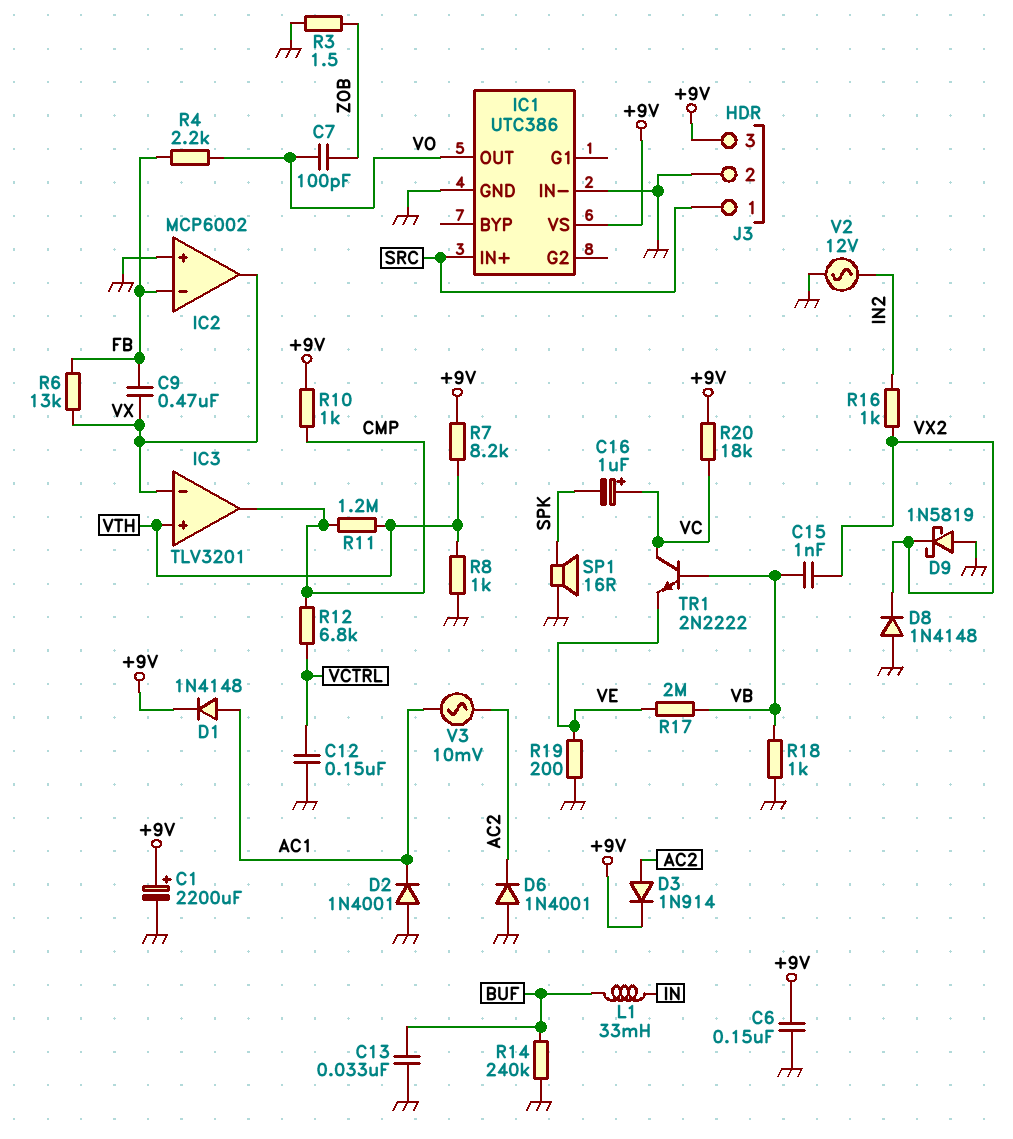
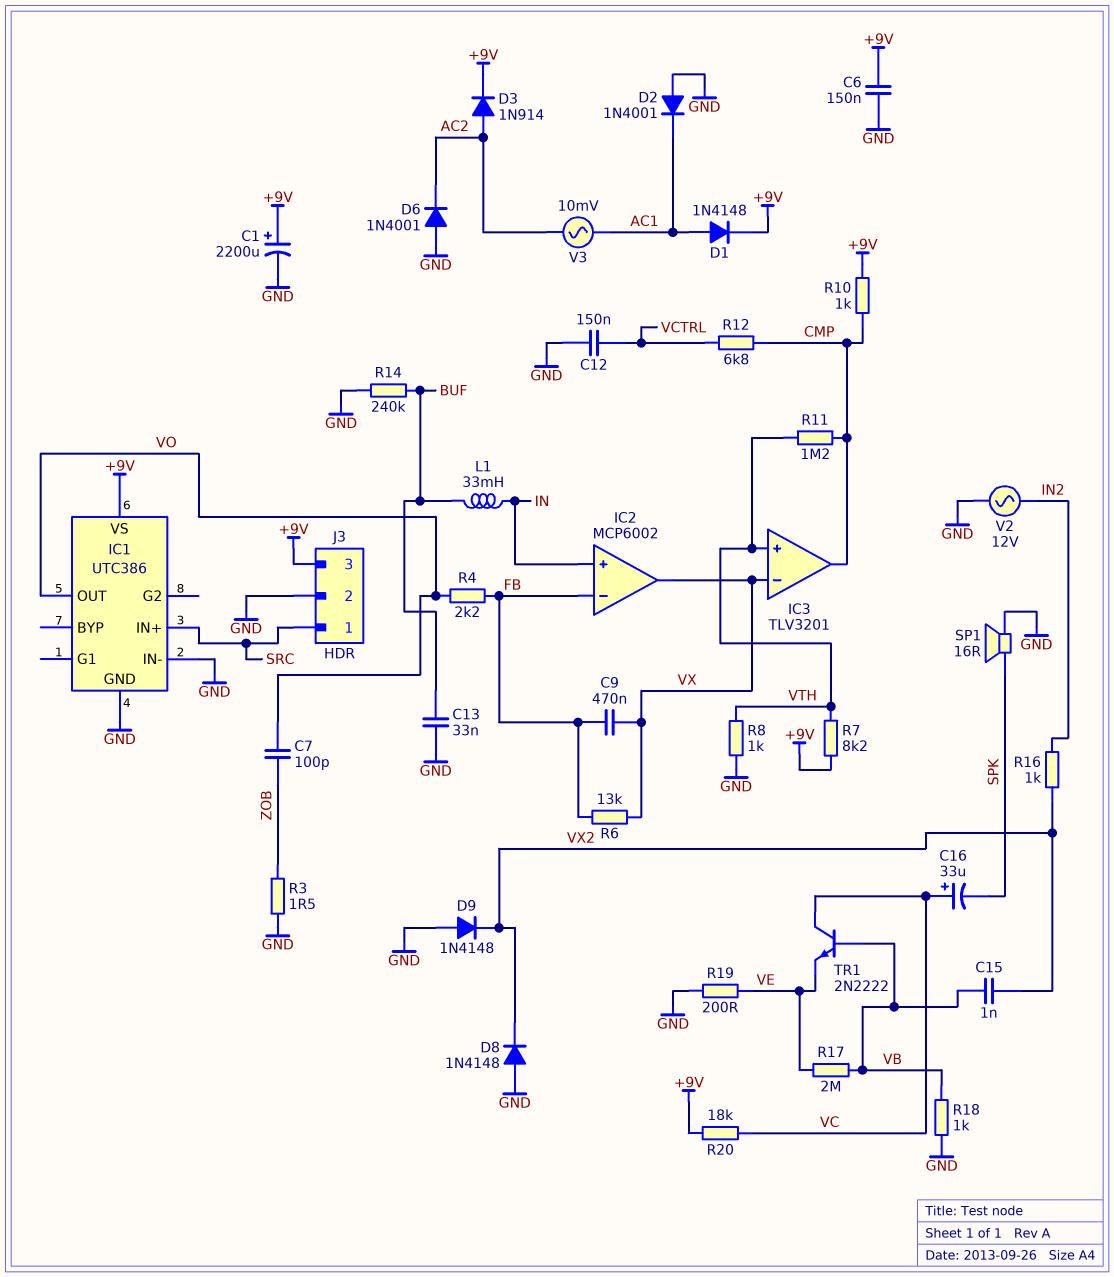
C16: 1uF (plus VC, minus SPK) -> 33uF (plus VC, minus SPK)
D9: schottky 1N5819 (A GND, K VX2) -> diode 1N4148 (A GND, K VX2)
IC2 pin in+: GND -> IN

